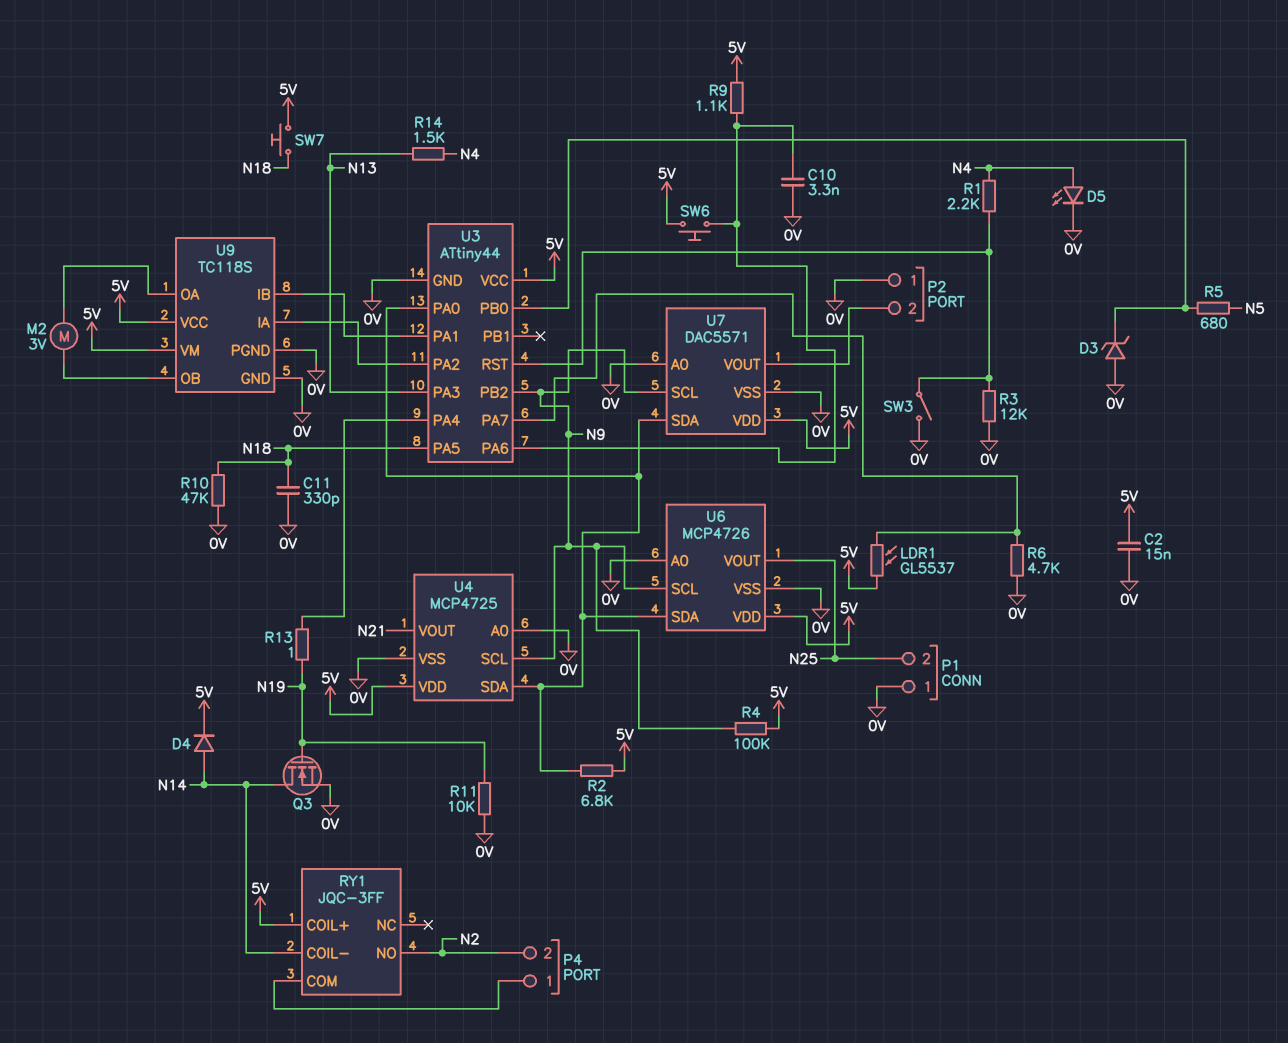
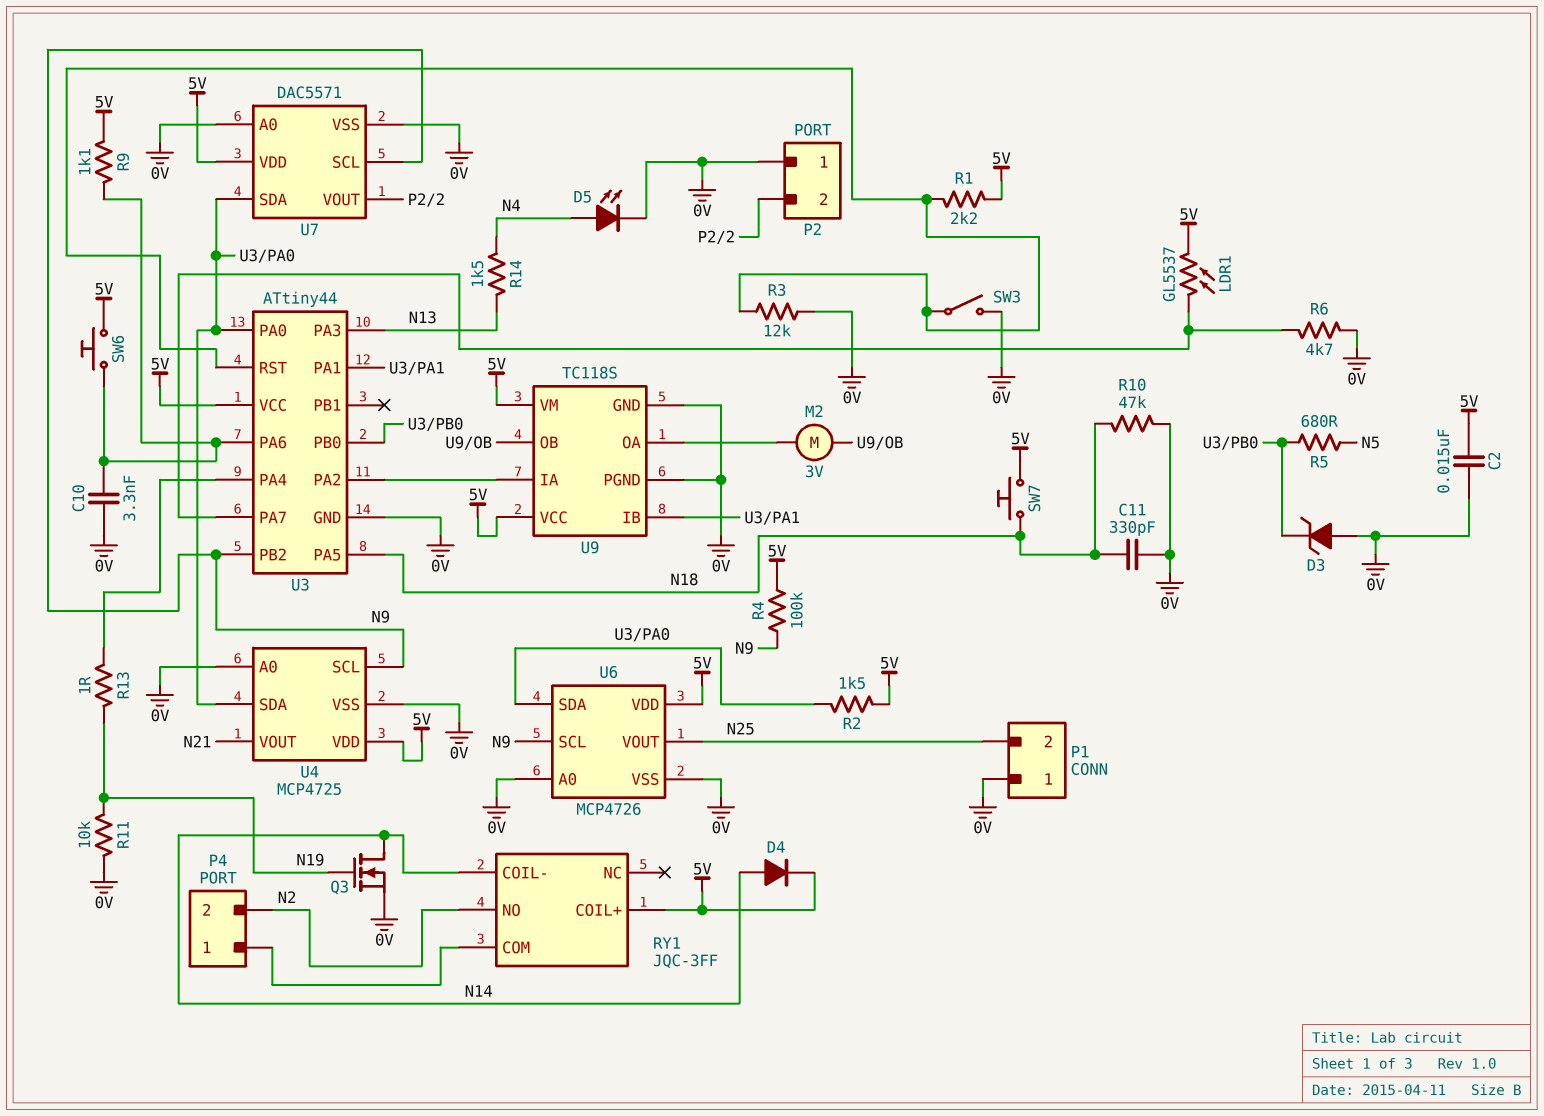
R1: 2.2k (N4, U3/RST) -> 2.2k (5V, U3/RST)
R2: 6.8k (5V, U3/PA0) -> 1.5k (5V, U3/PA0)

